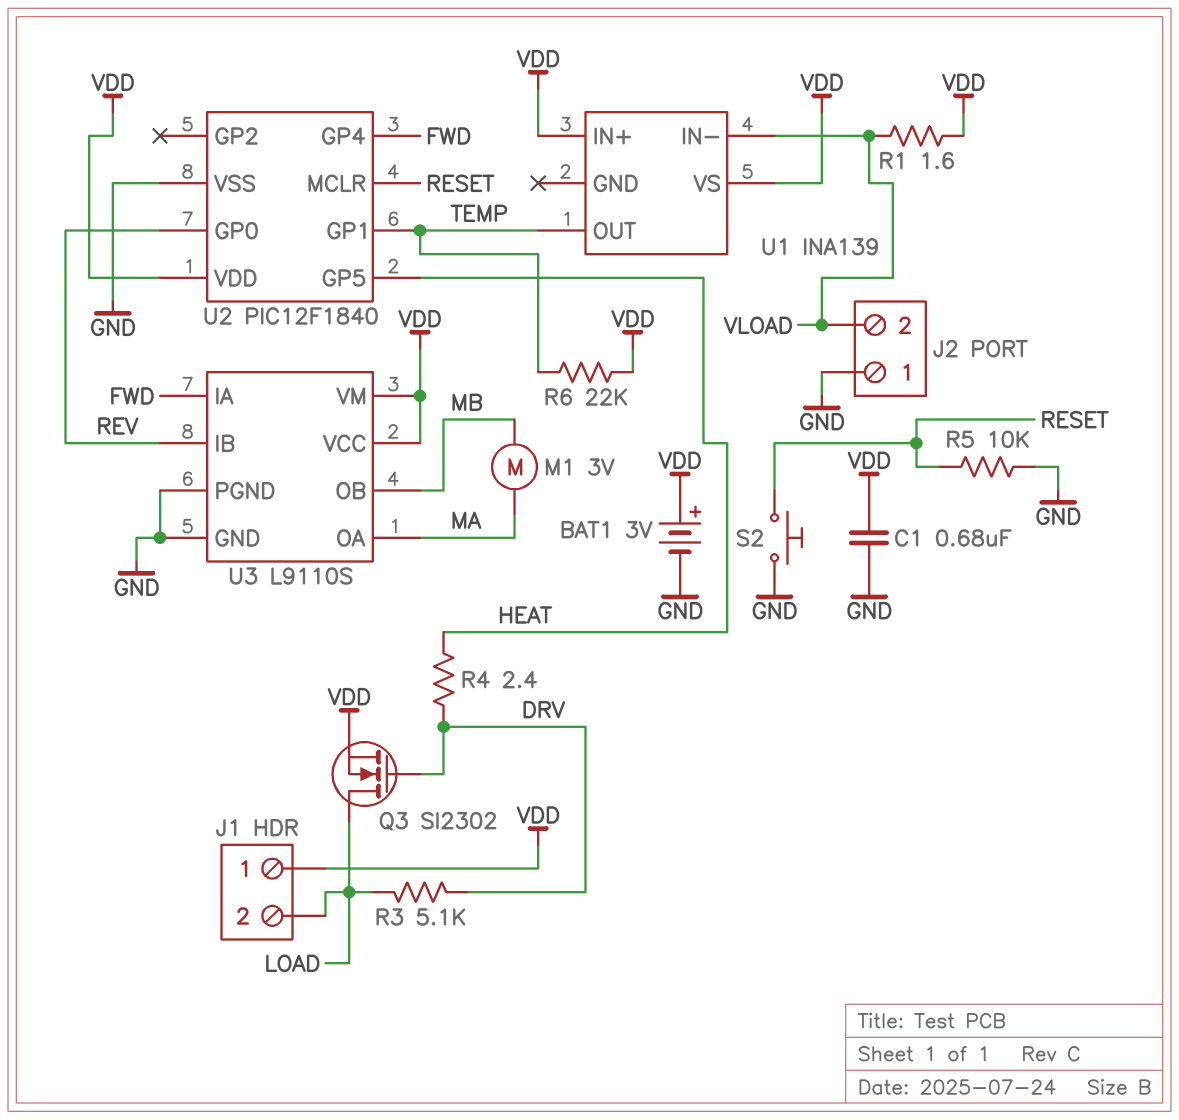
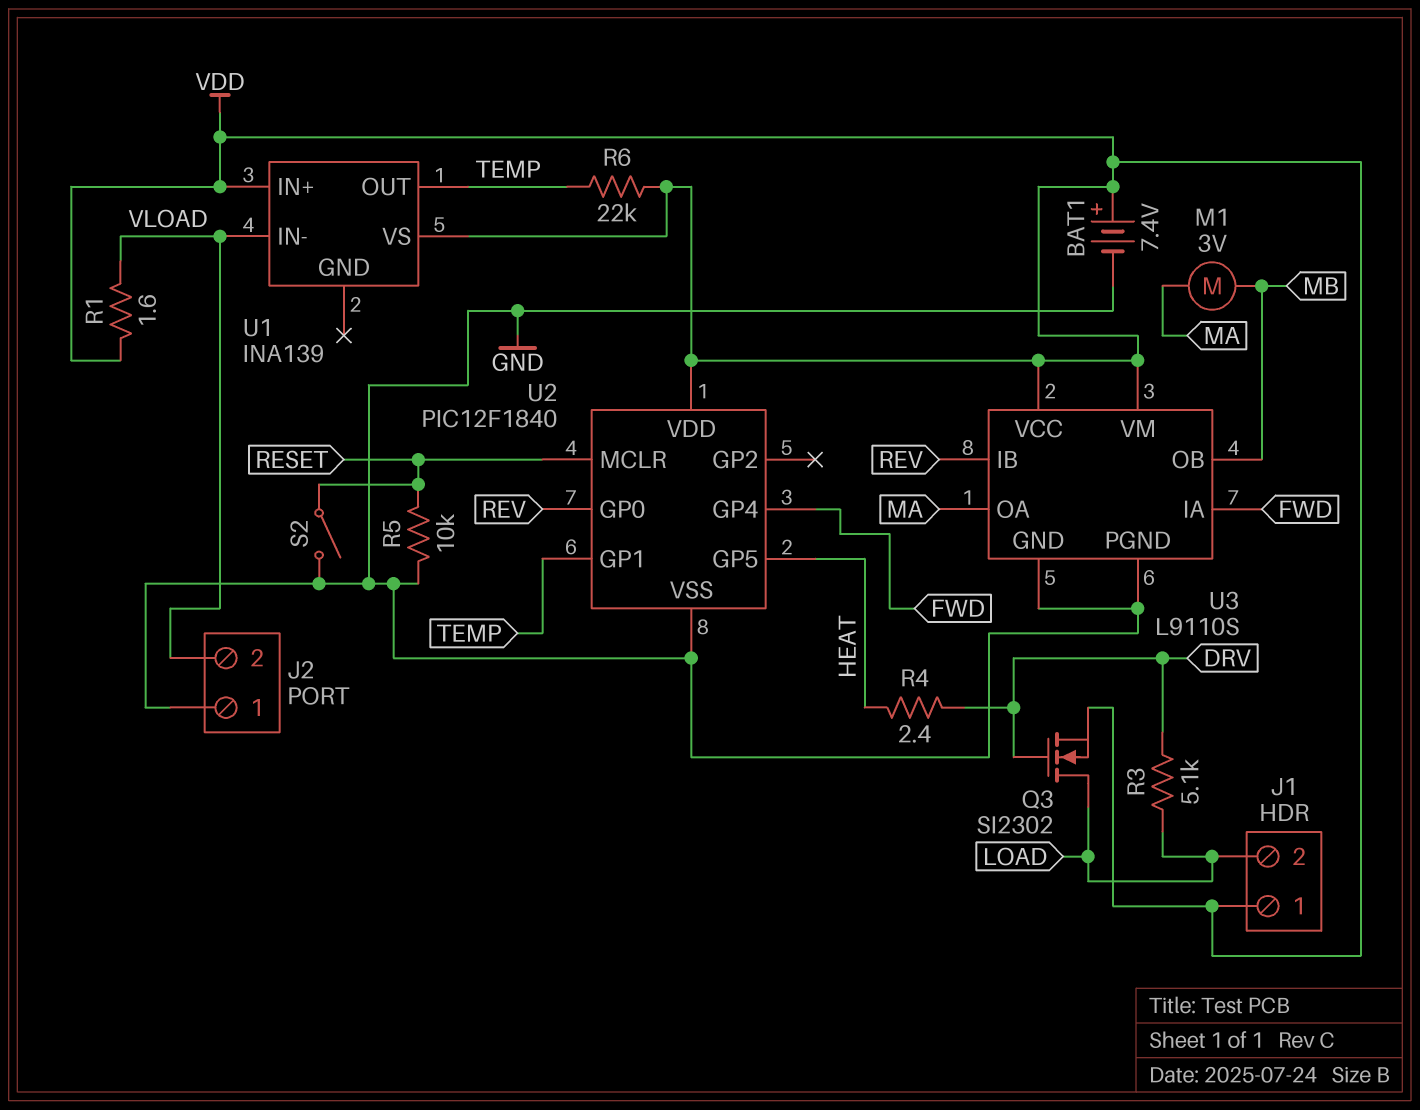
BAT1: 3V (plus VDD, minus GND) -> 7.4V (plus VDD, minus GND)
C1: 680nF (GND, VDD) -> none
S2: button (GND, RESET) -> switch (GND, RESET)

